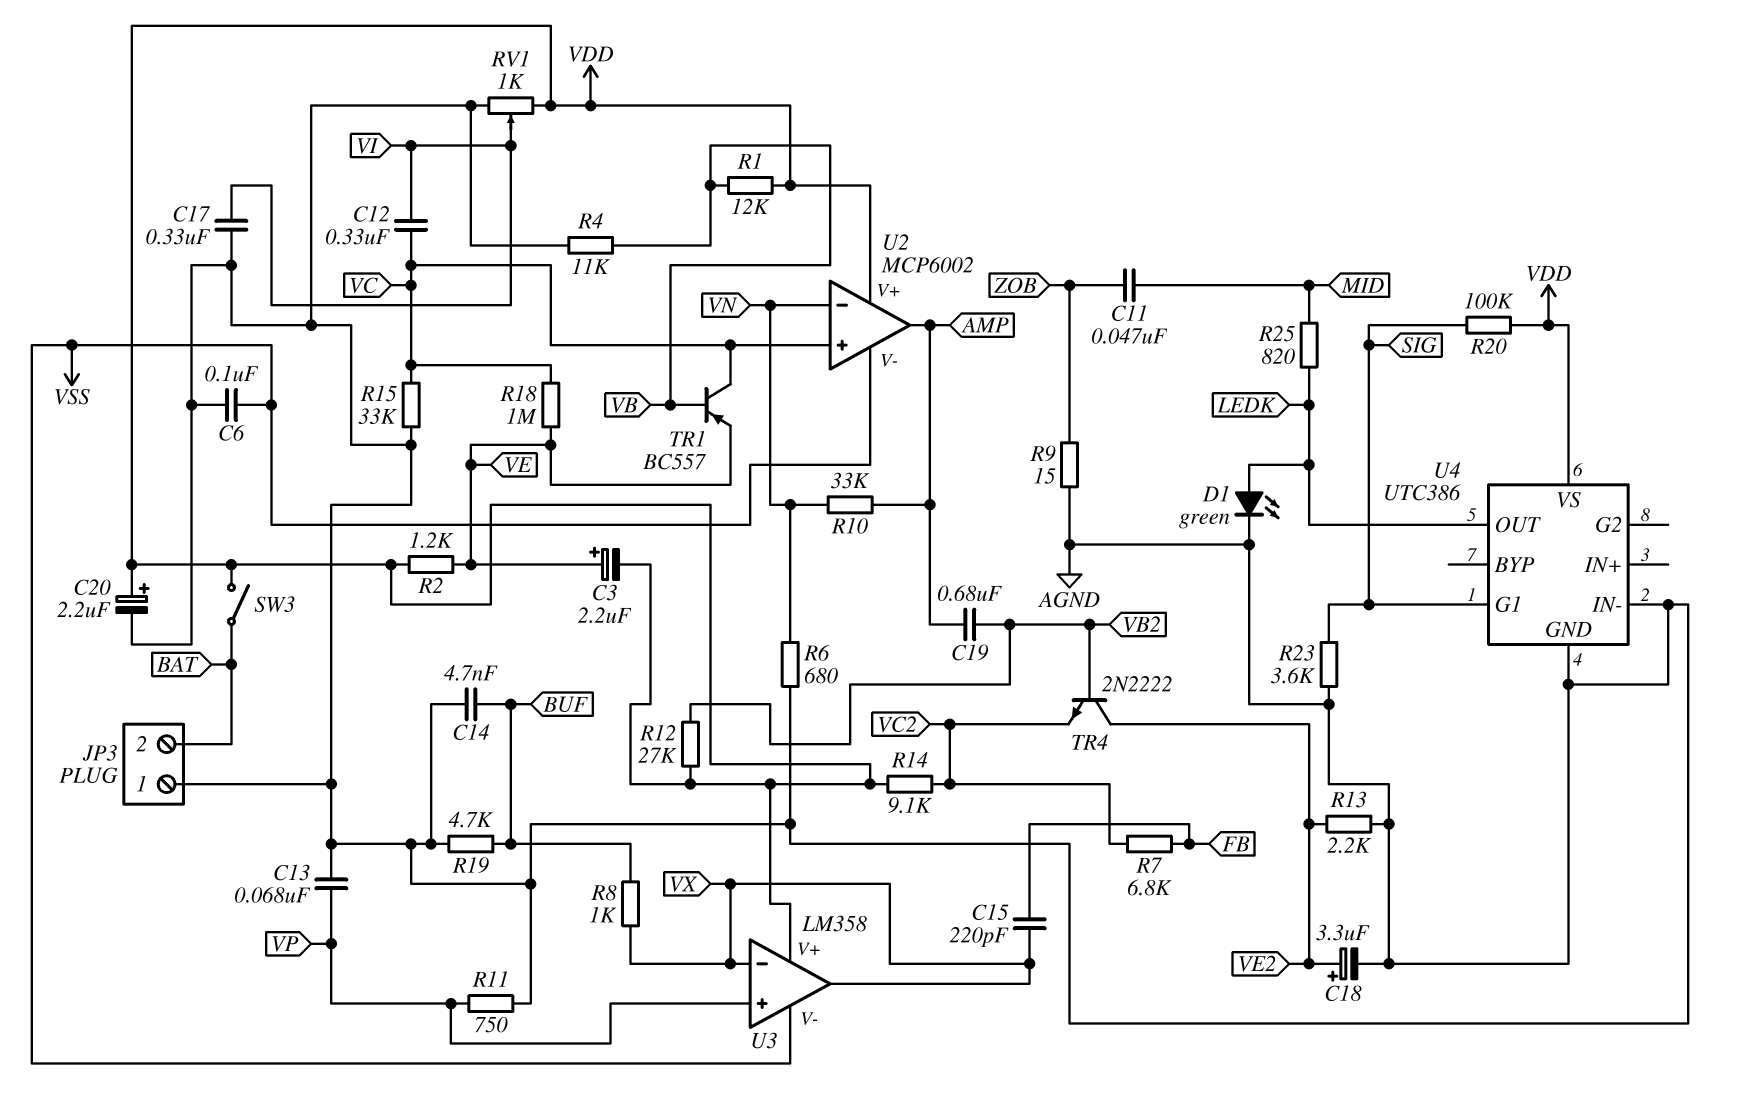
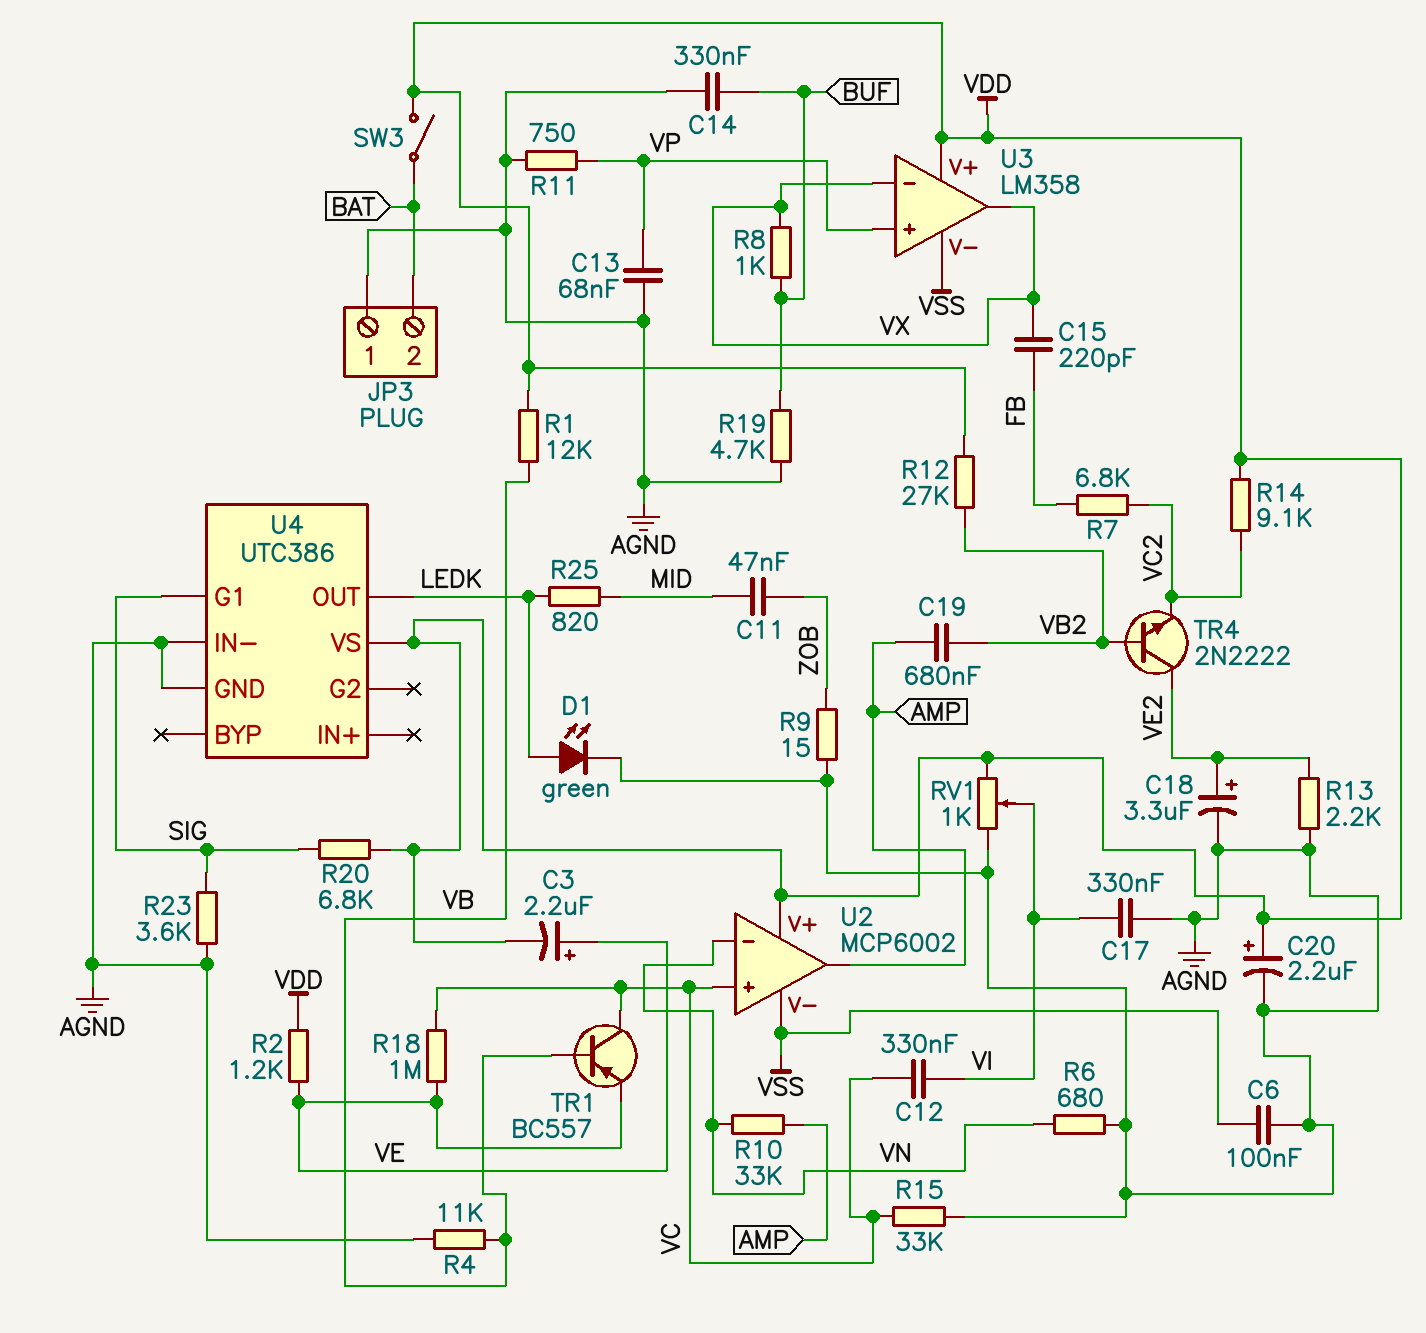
C14: 4.7nF (AGND, BUF) -> 330nF (AGND, BUF)
R20: 100k (SIG, VDD) -> 6.8k (SIG, VDD)

